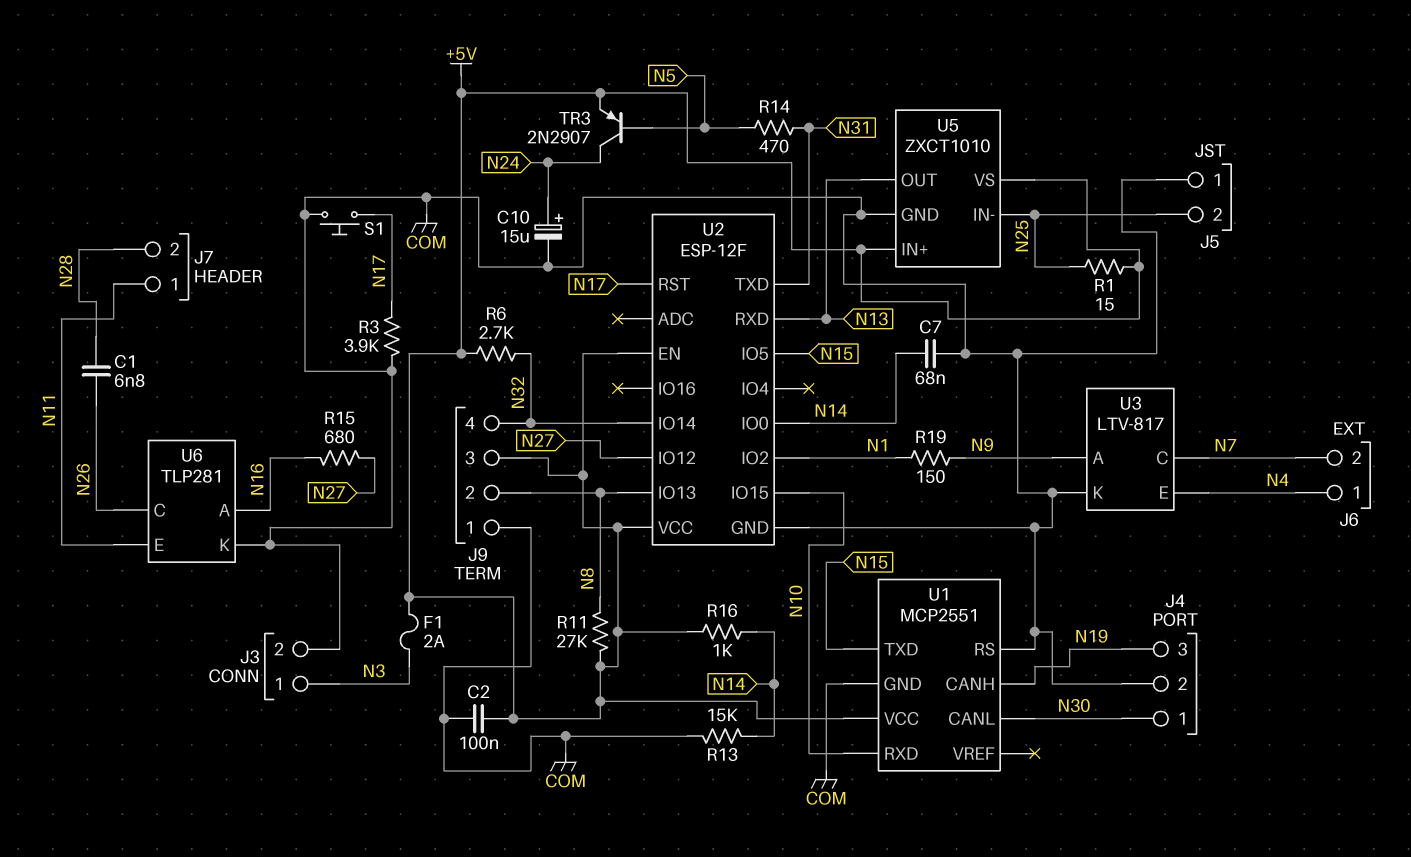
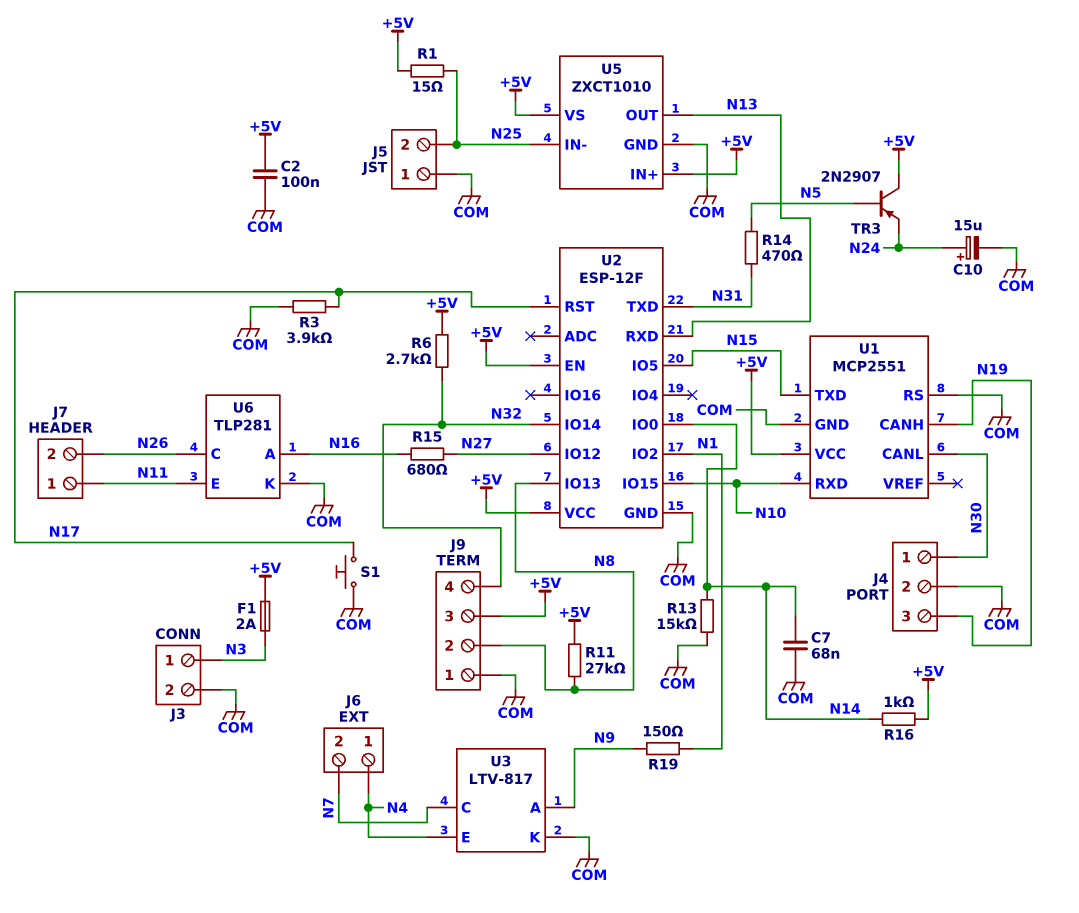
C1: 6.8nF (N26, N28) -> none
J7 pin 2: N28 -> N26
TR3: PNP 2N2907 (B N5, C N24, E +5V) -> PNP 2N2907 (B N5, C +5V, E N24)

